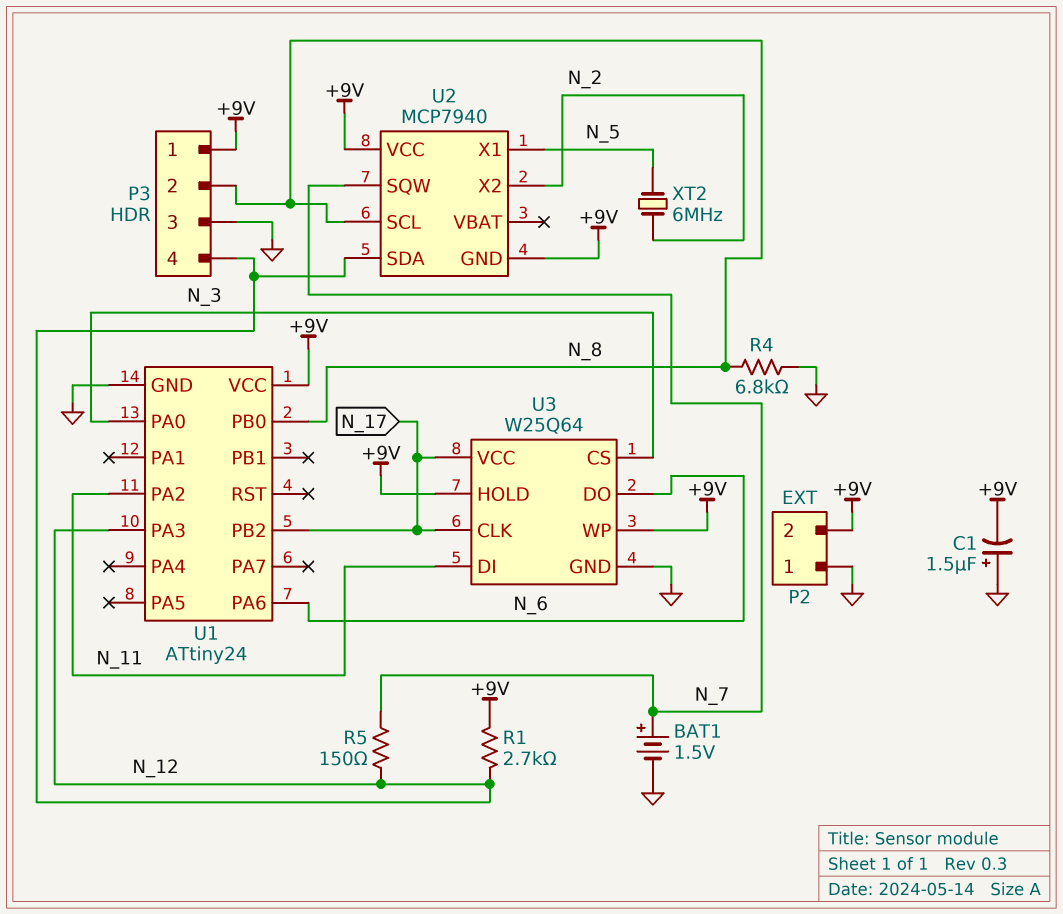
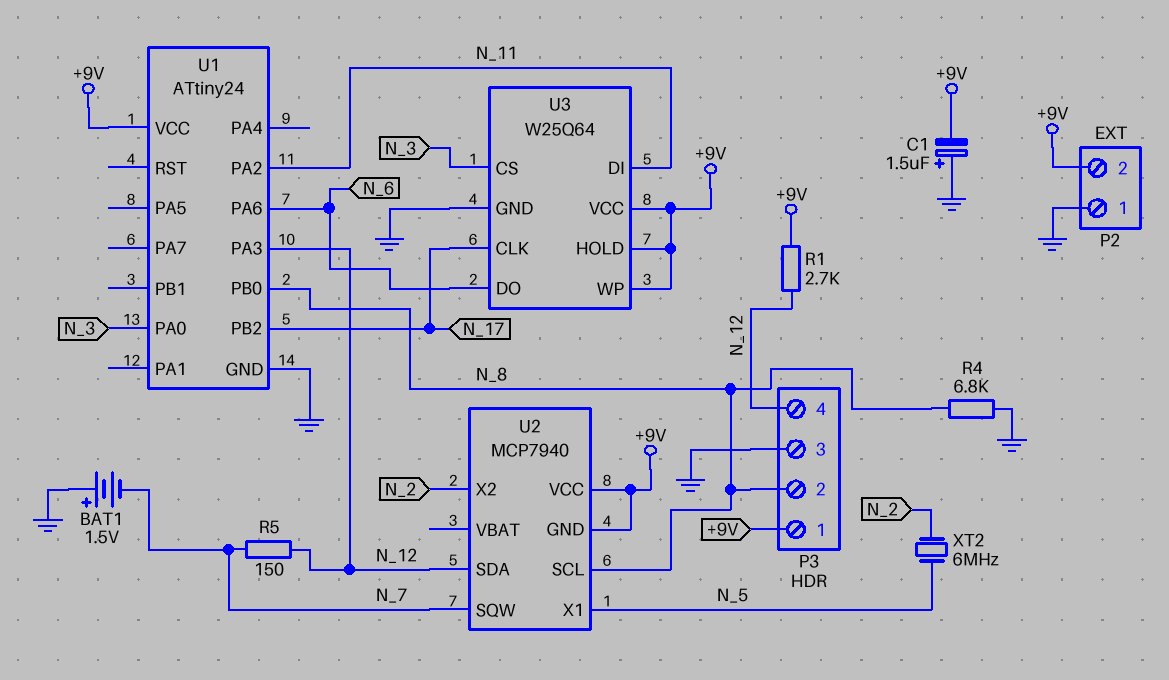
BAT1: 1.5V (plus N_7, minus GND) -> 1.5V (plus GND, minus N_7)
U3 pin VCC: N_17 -> +9V

